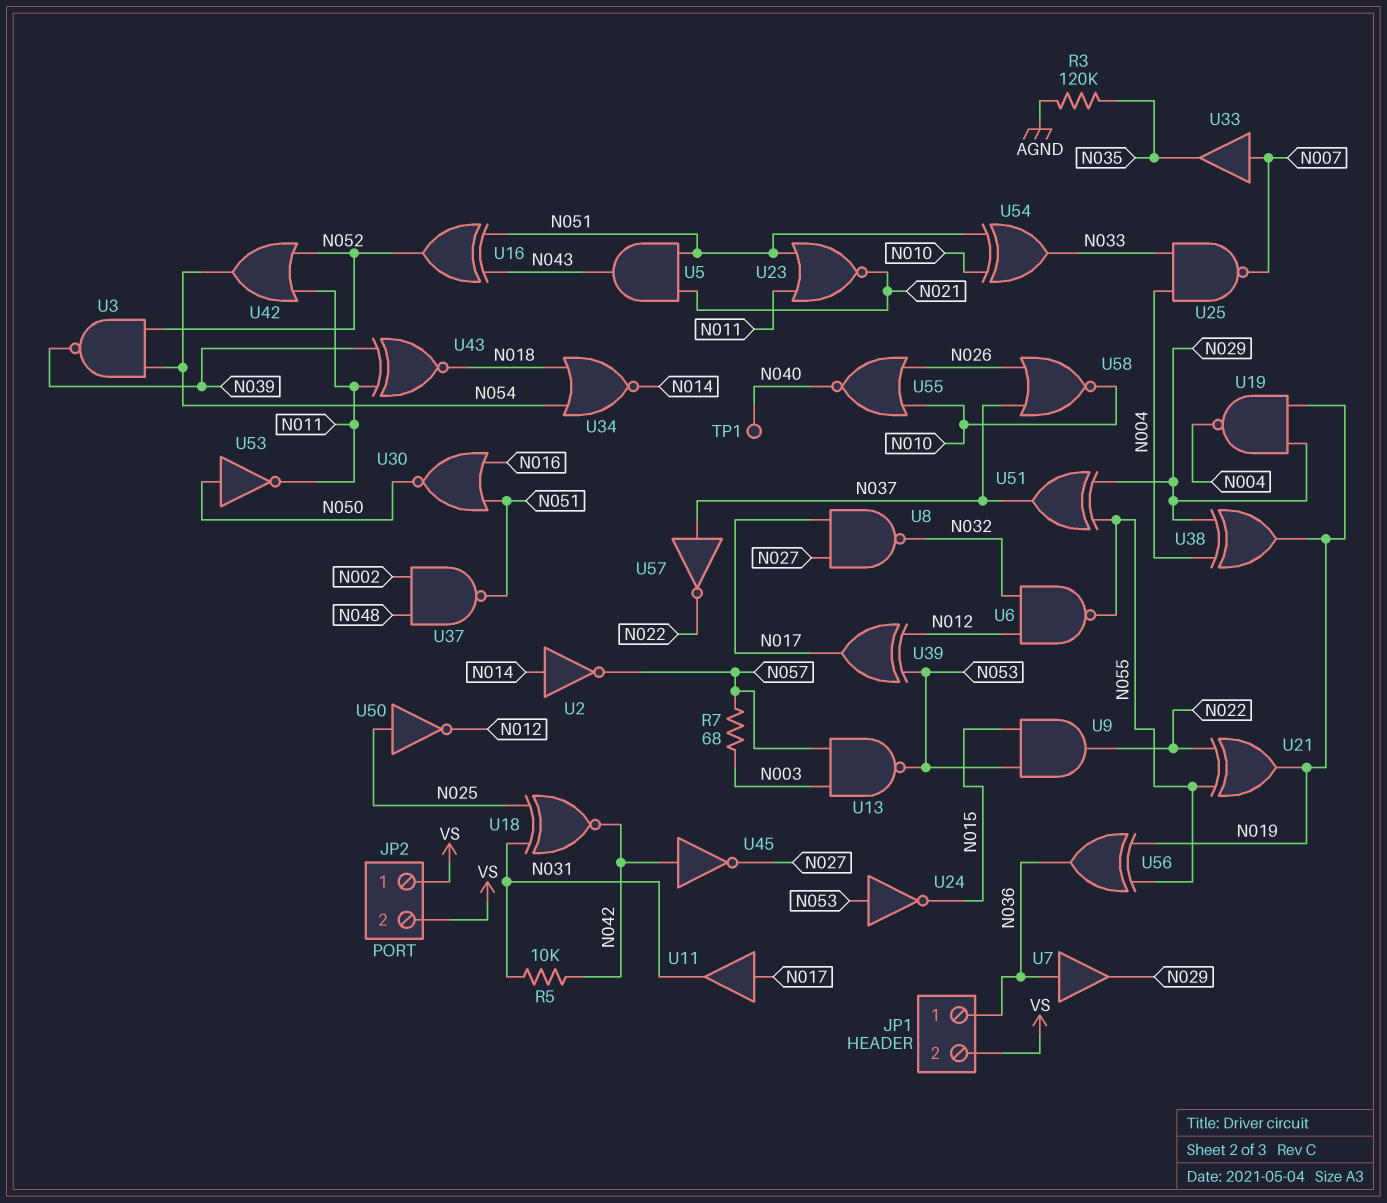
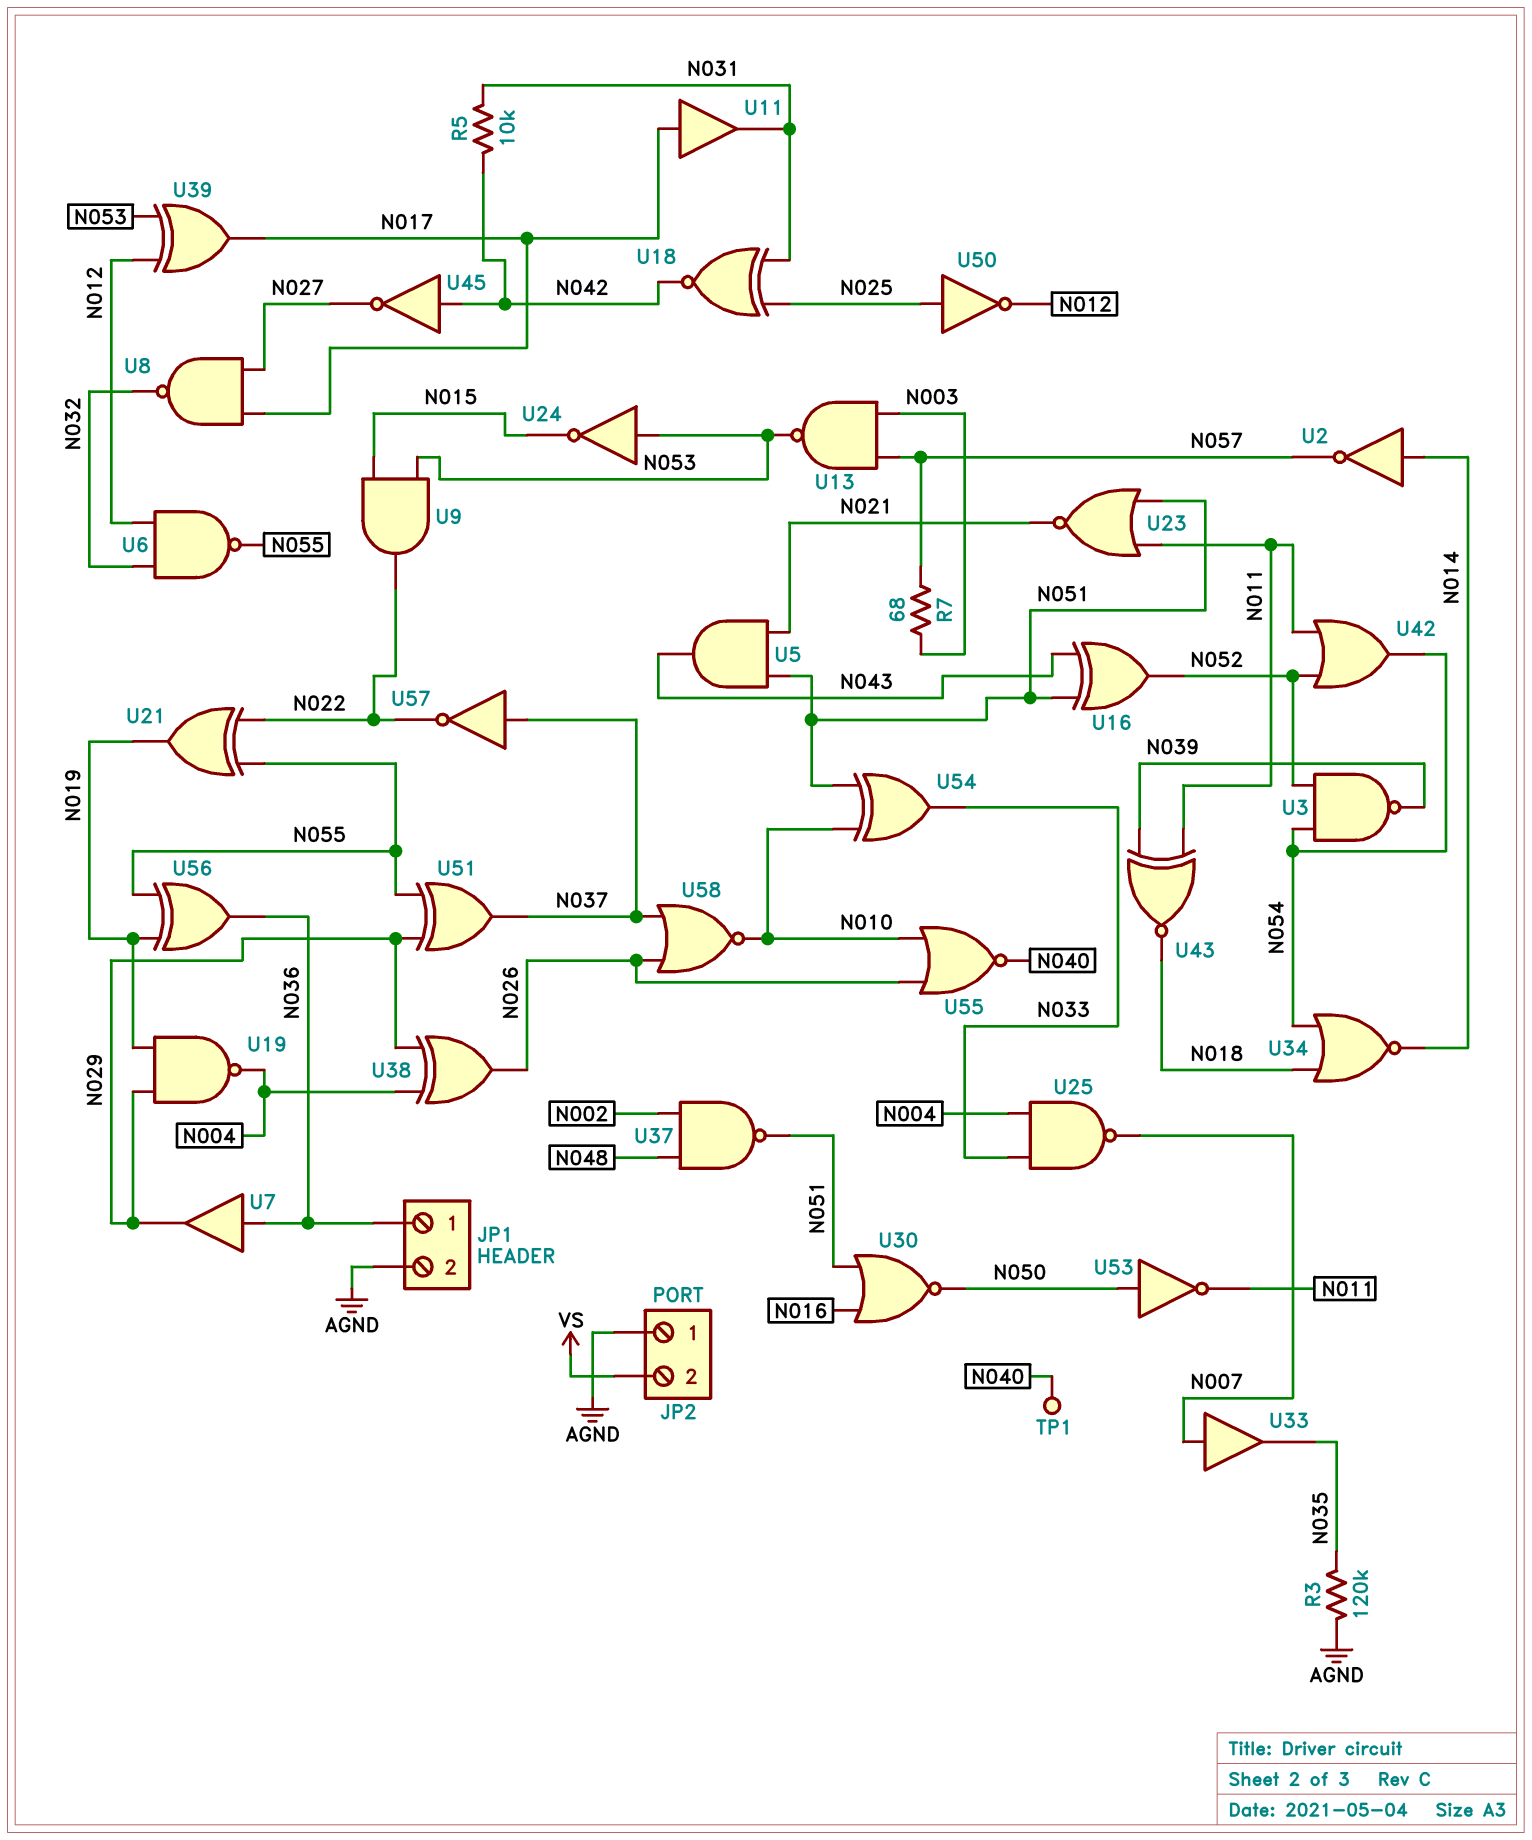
JP1 pin 2: VS -> AGND
JP2 pin 1: VS -> AGND
U38: XOR (in N004, in N029, out N019) -> XOR (in N004, in N029, out N026)

